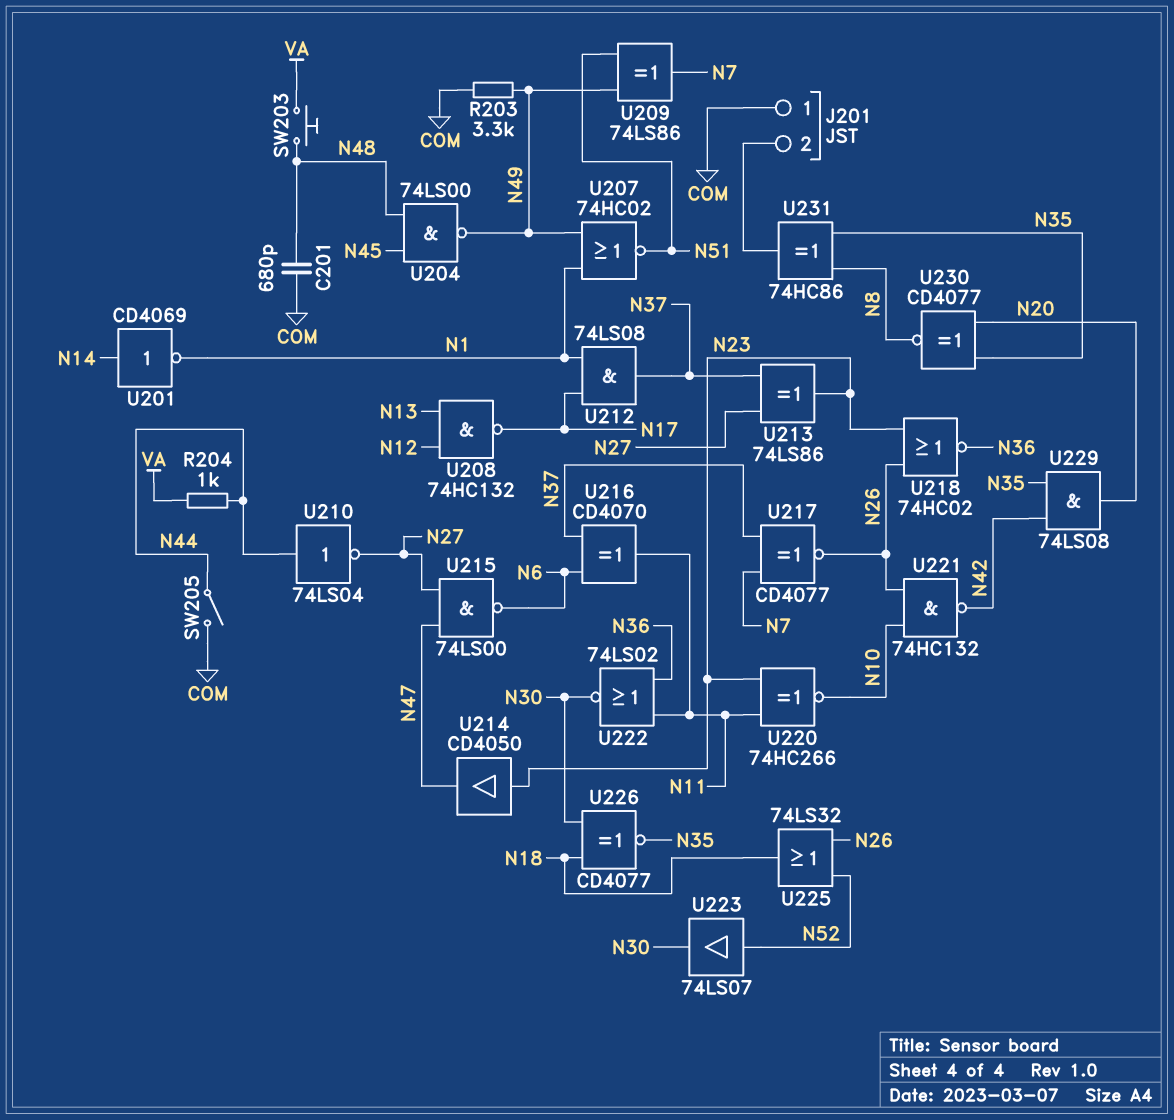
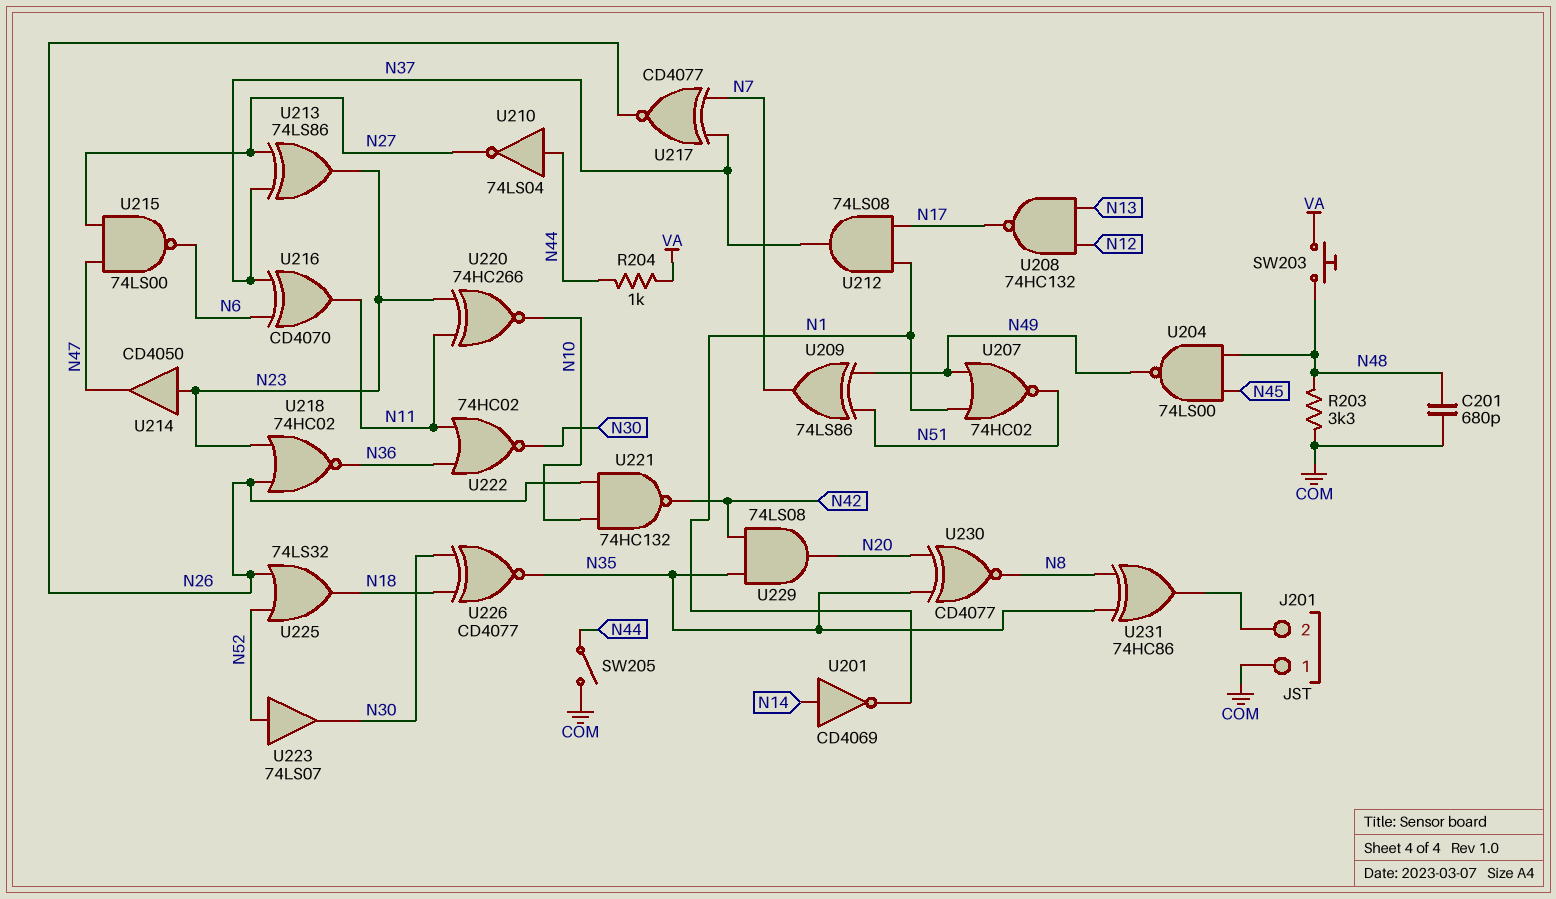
R203: 3.3k (COM, N49) -> 3.3k (COM, N48)
U222: NOR 74LS02 (in N11, in N36, out N30) -> NOR 74HC02 (in N11, in N36, out N30)

